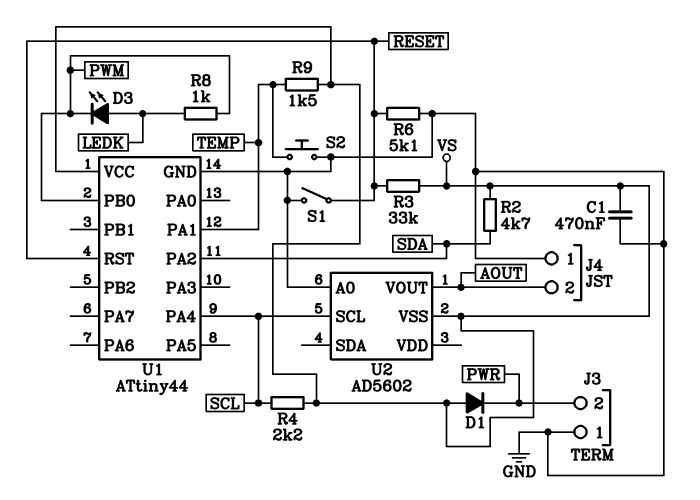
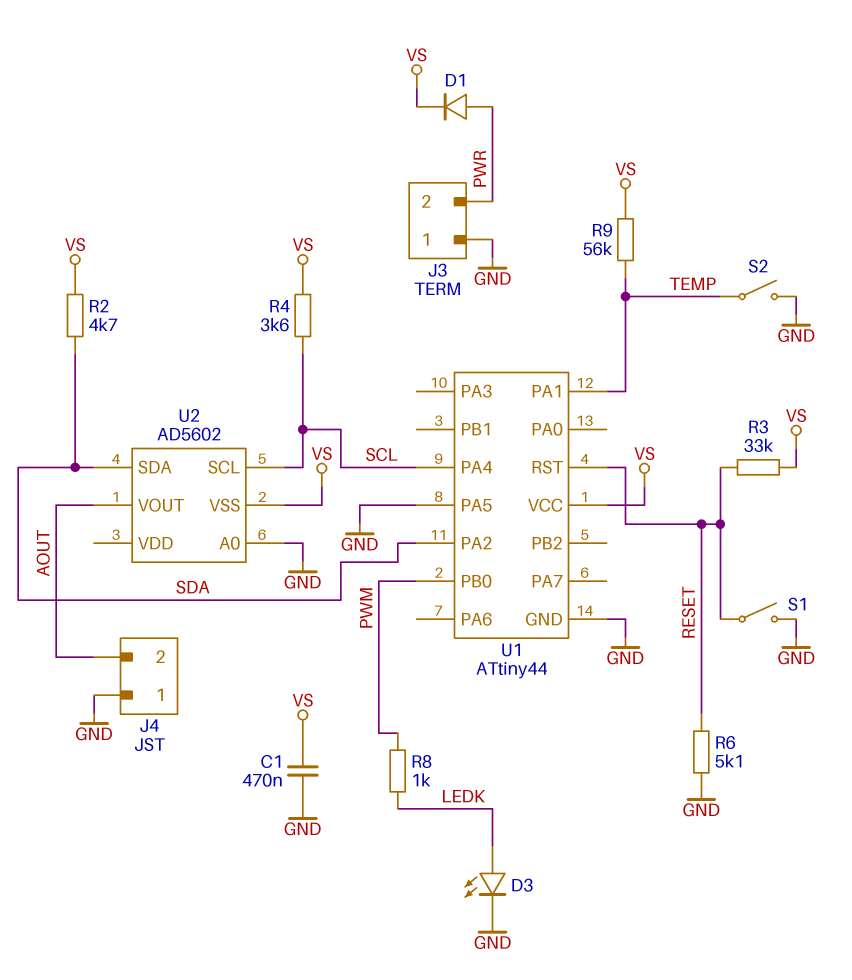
D1: diode (A VS, K PWR) -> diode (A PWR, K VS)
D3: LED (A LEDK, K PWM) -> LED (A LEDK, K GND)
R4: 2.2k (SCL, VS) -> 3.6k (SCL, VS)
R9: 1.5k (TEMP, VS) -> 56k (TEMP, VS)
S2: button (GND, TEMP) -> switch (GND, TEMP)
U1 pin PA5: none -> GND
U2 pin SDA: none -> SDA

